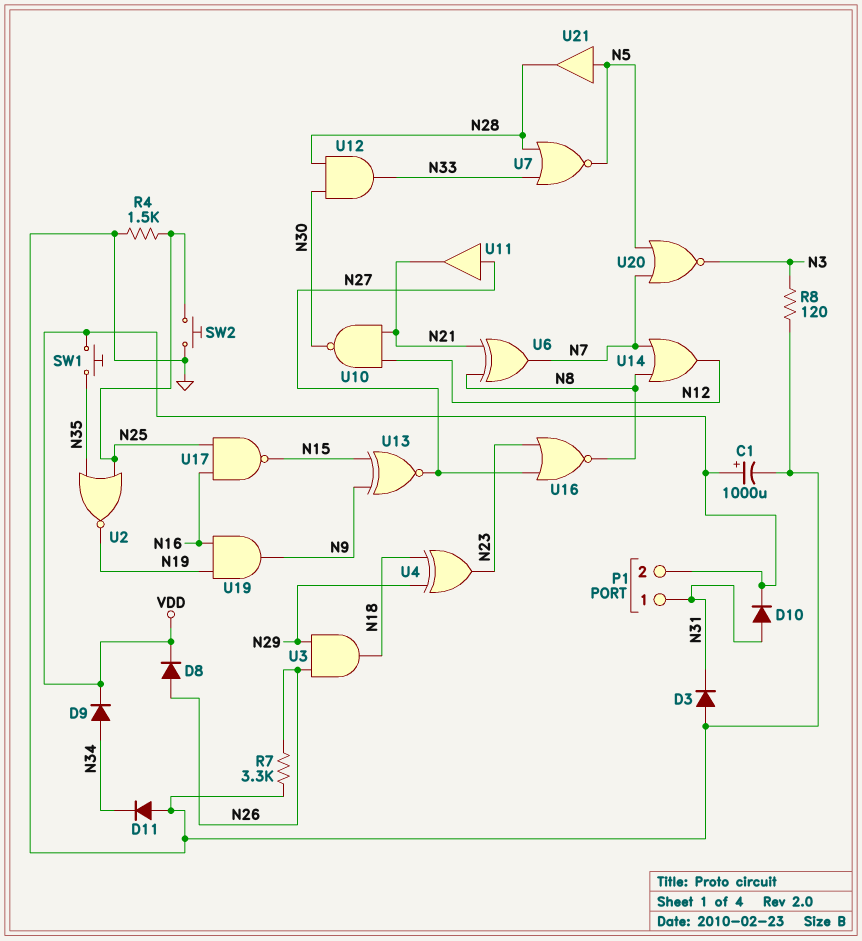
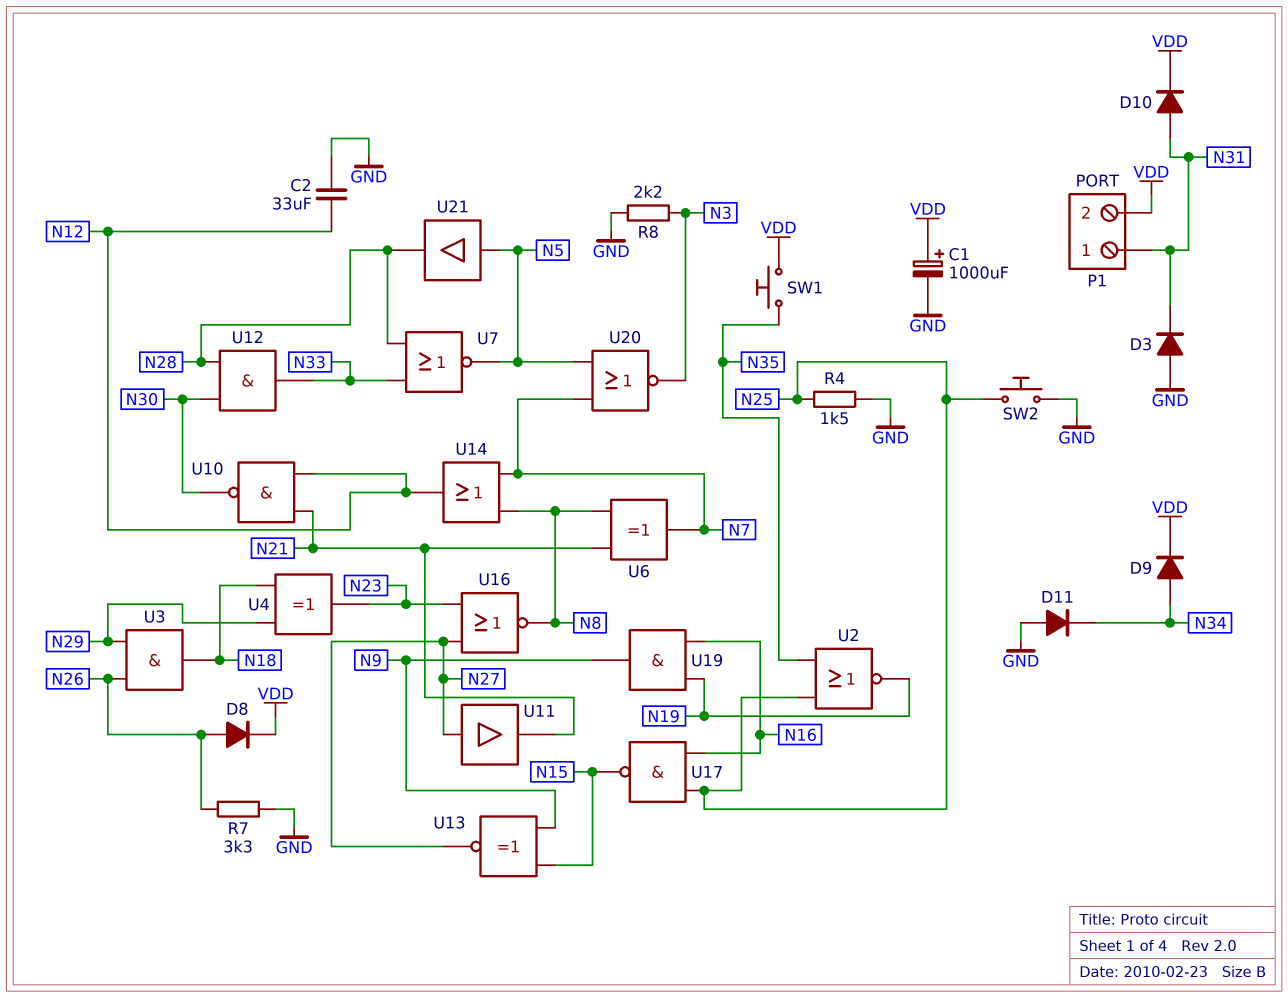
C2: none -> 33uF (GND, N12)
R8: 120 (GND, N3) -> 2.2k (GND, N3)

